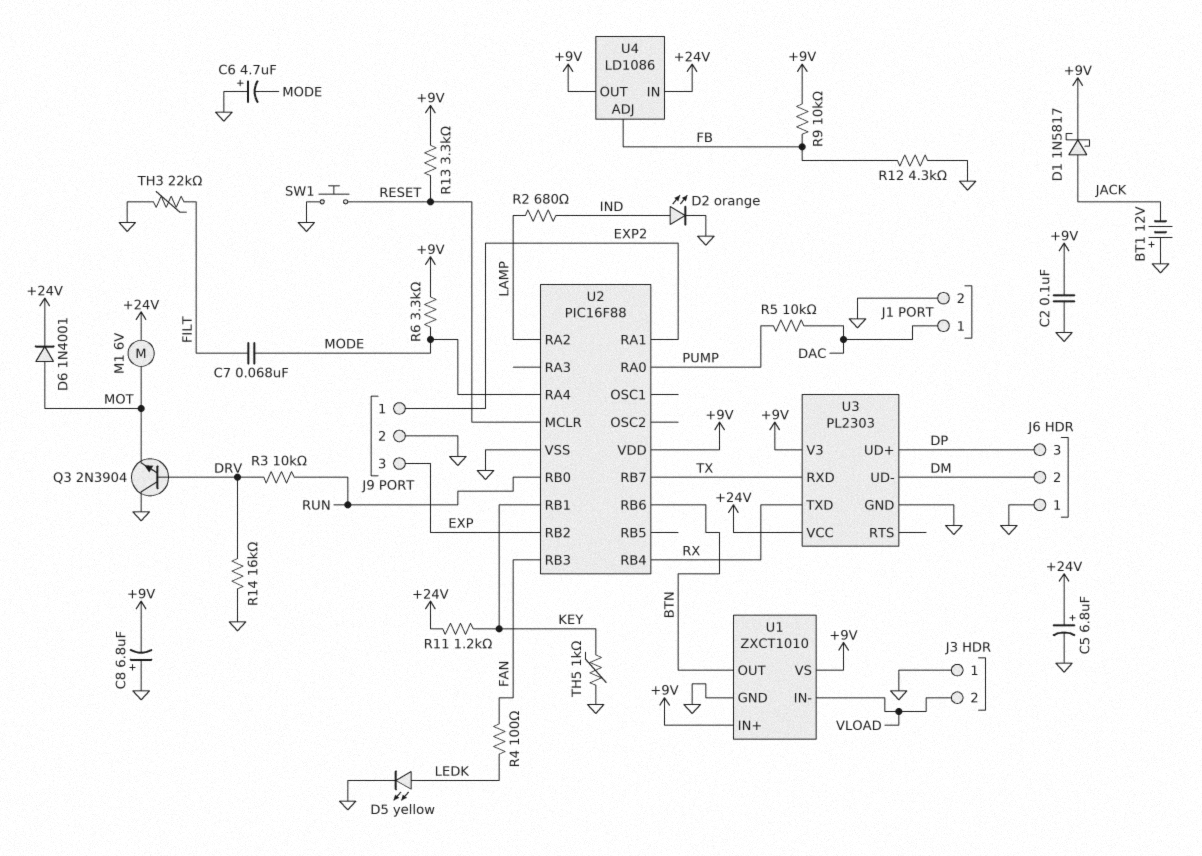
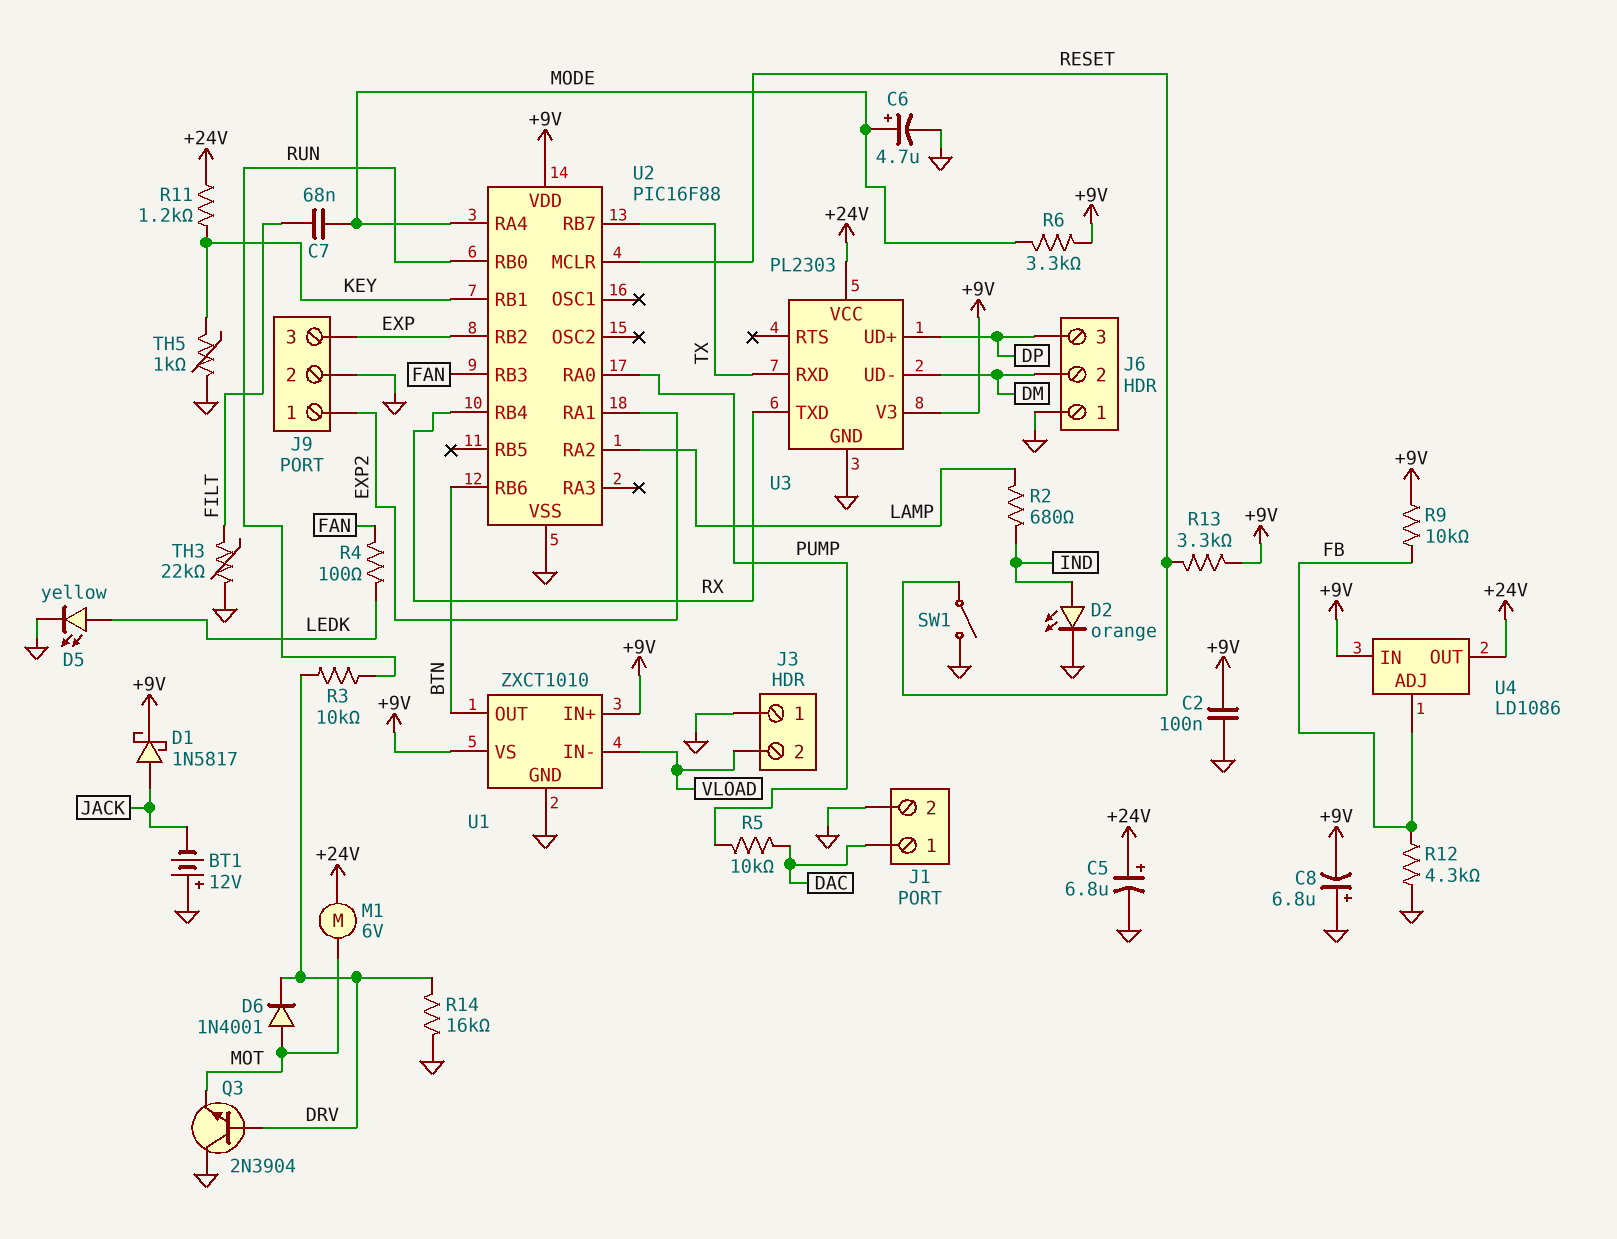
C6: 4.7uF (plus GND, minus MODE) -> 4.7uF (plus MODE, minus GND)
D6: diode 1N4001 (A MOT, K +24V) -> diode 1N4001 (A MOT, K DRV)
SW1: button (GND, RESET) -> switch (GND, RESET)
U4 pin IN: +24V -> +9V
U4 pin OUT: +9V -> +24V

